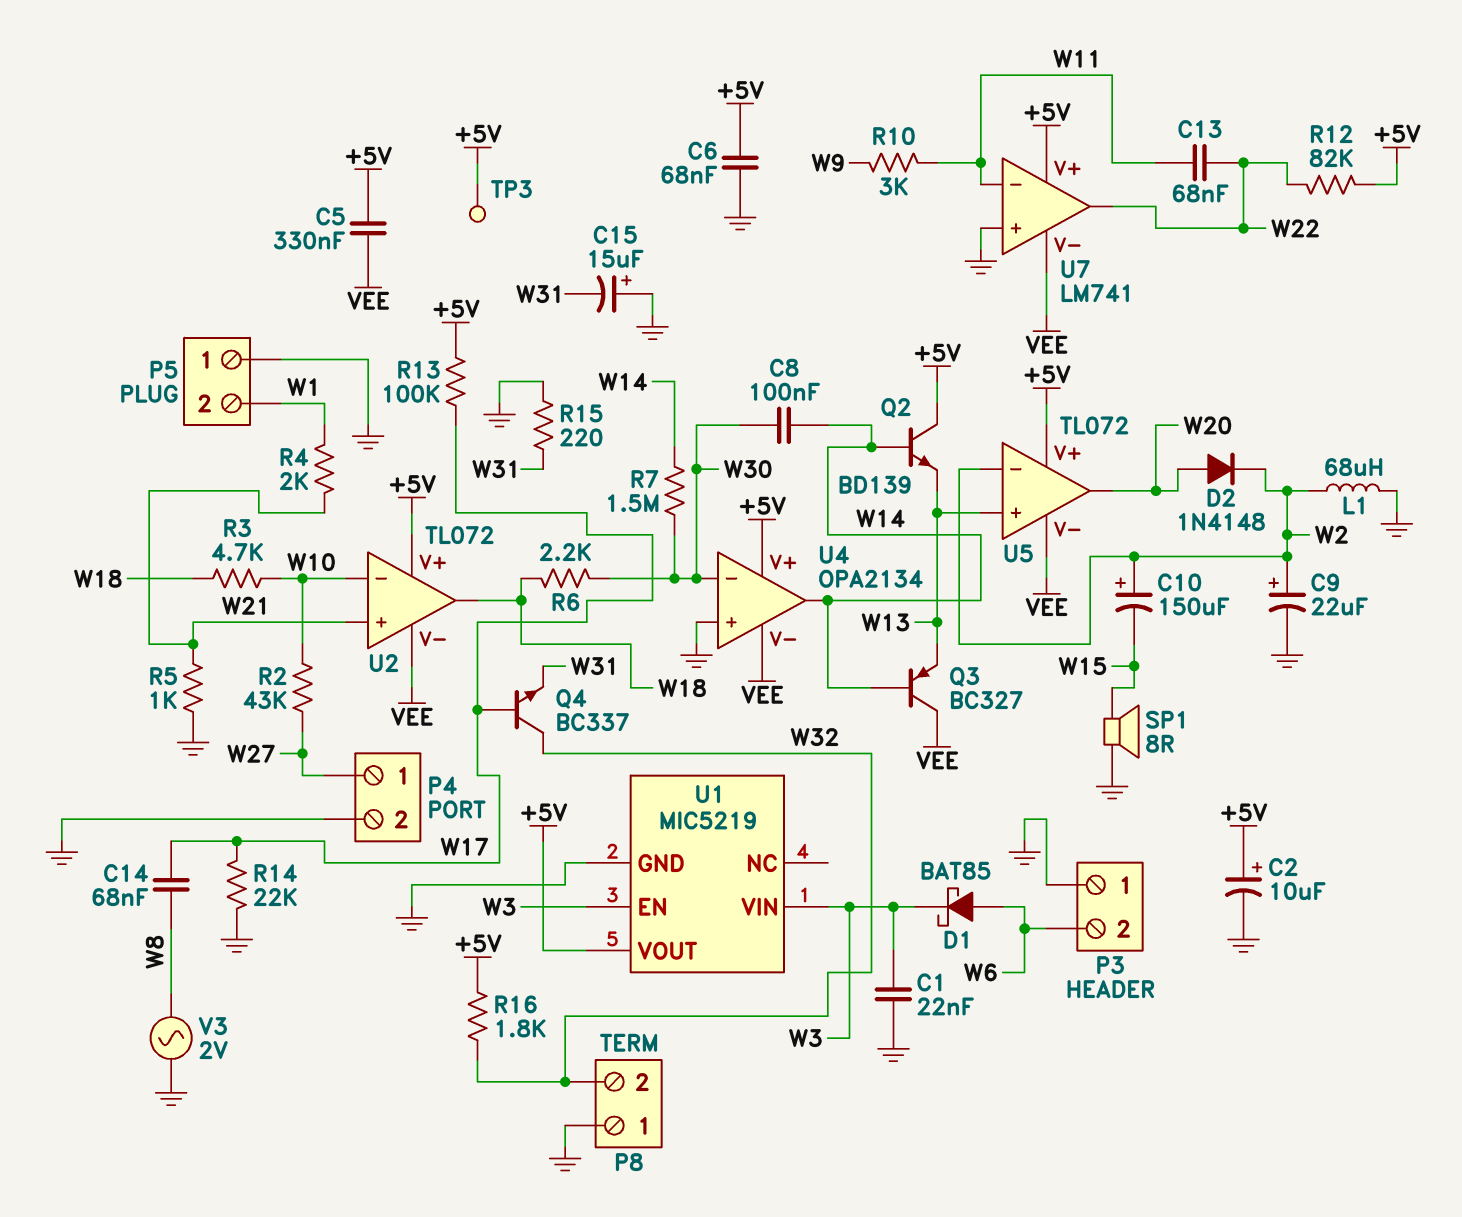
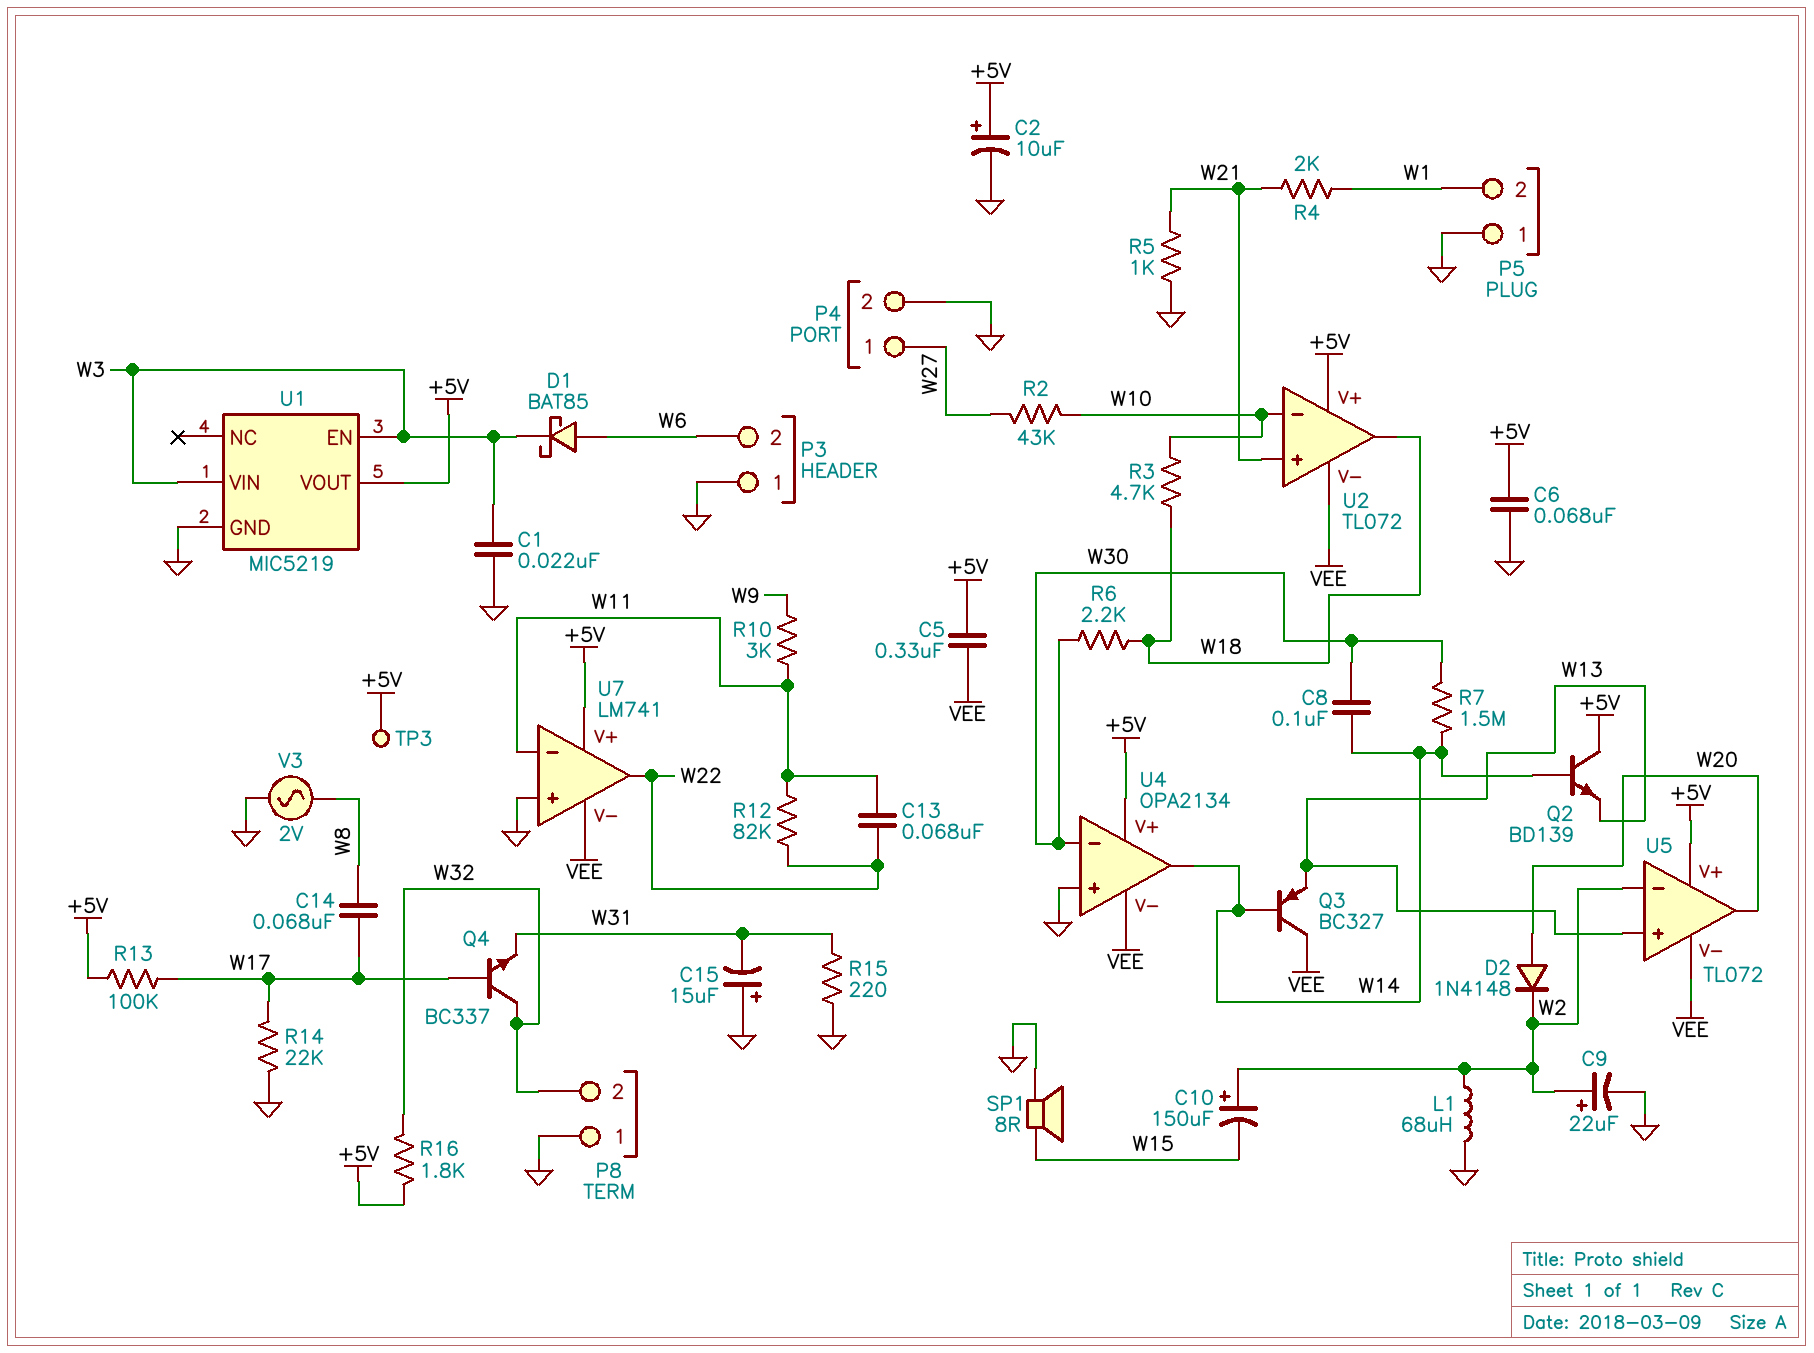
R12: 82k (+5V, W22) -> 82k (W11, W22)

